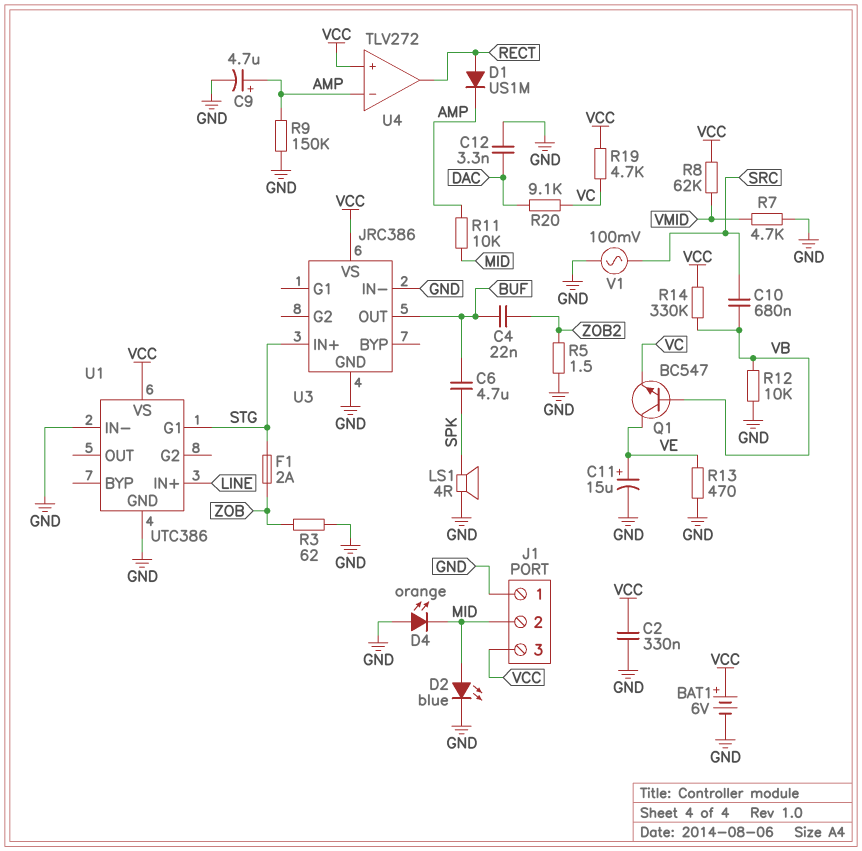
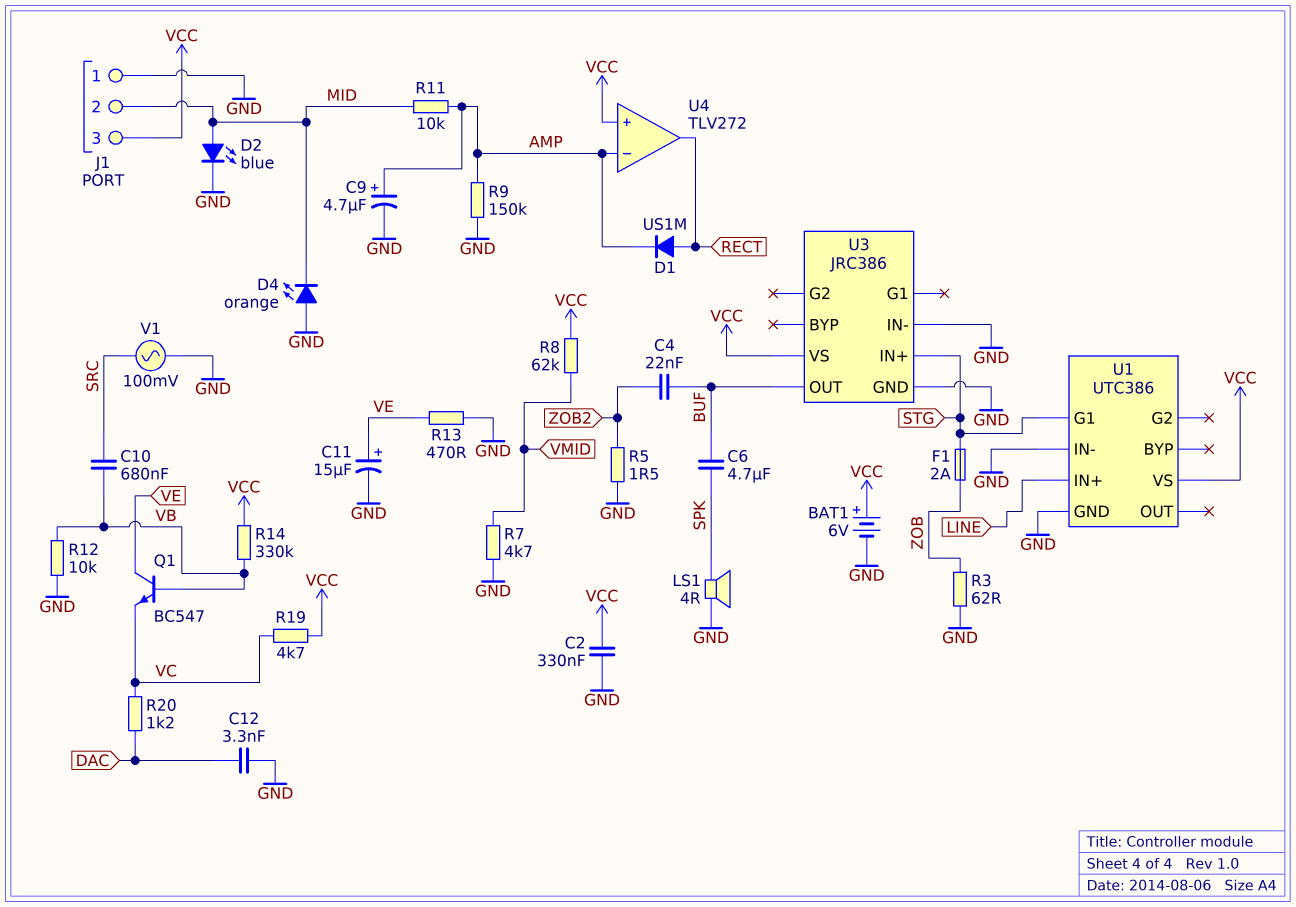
R20: 9.1k (DAC, VC) -> 1.2k (DAC, VC)

